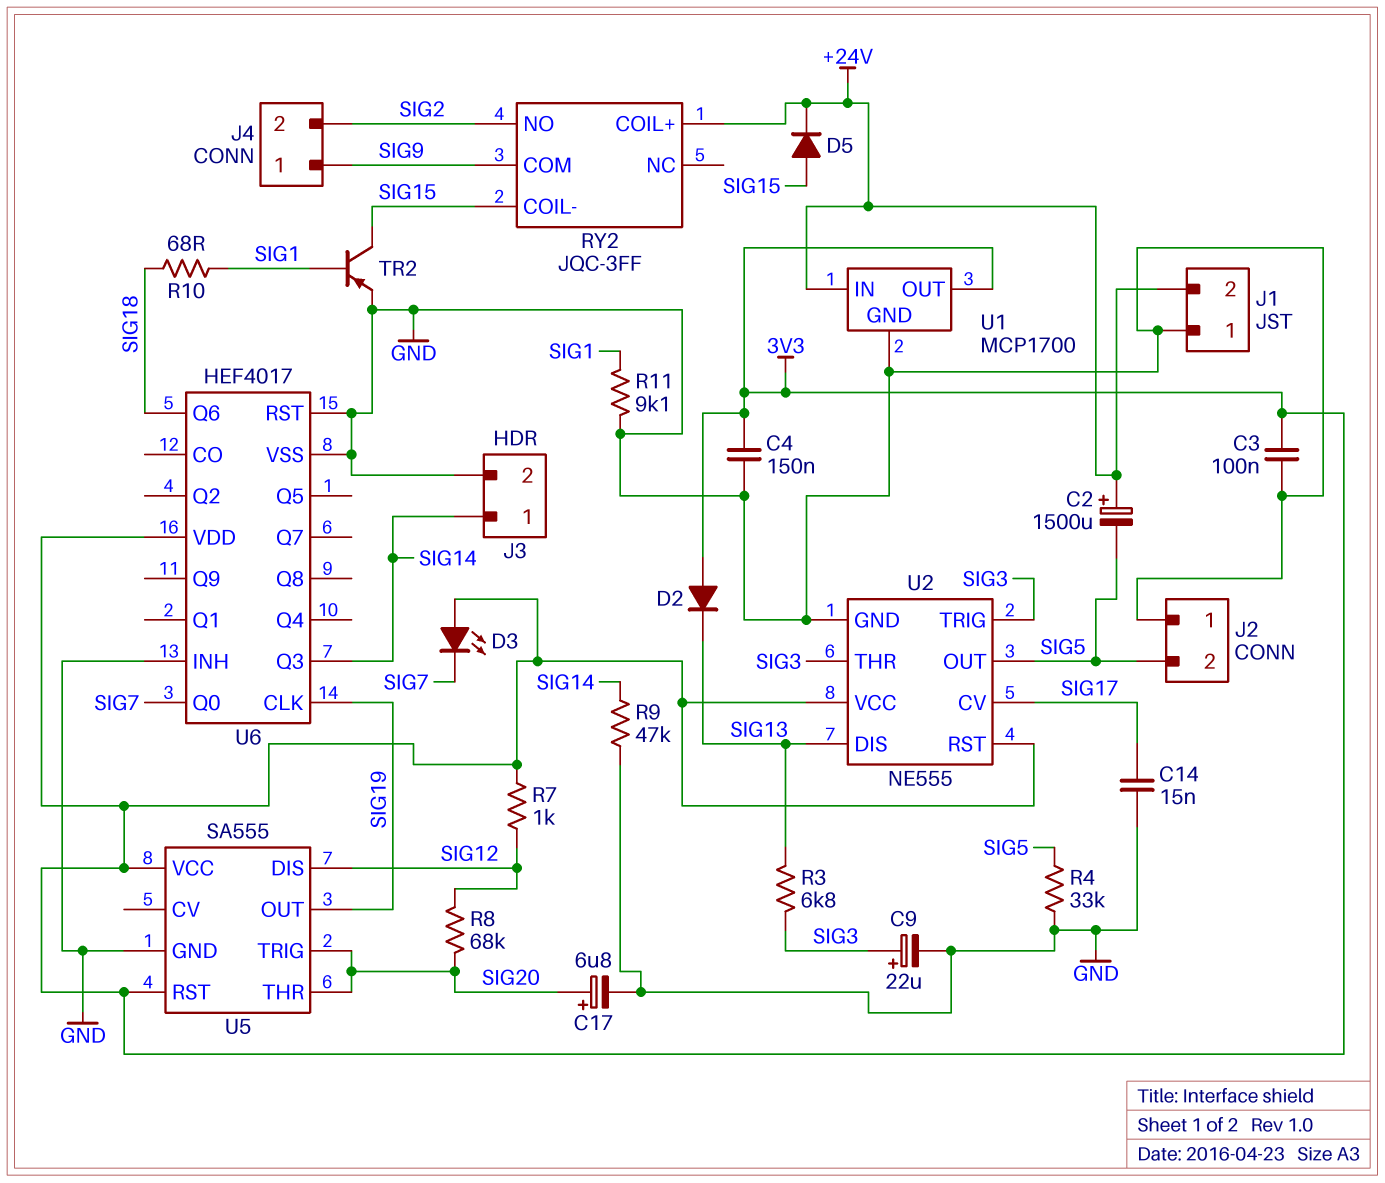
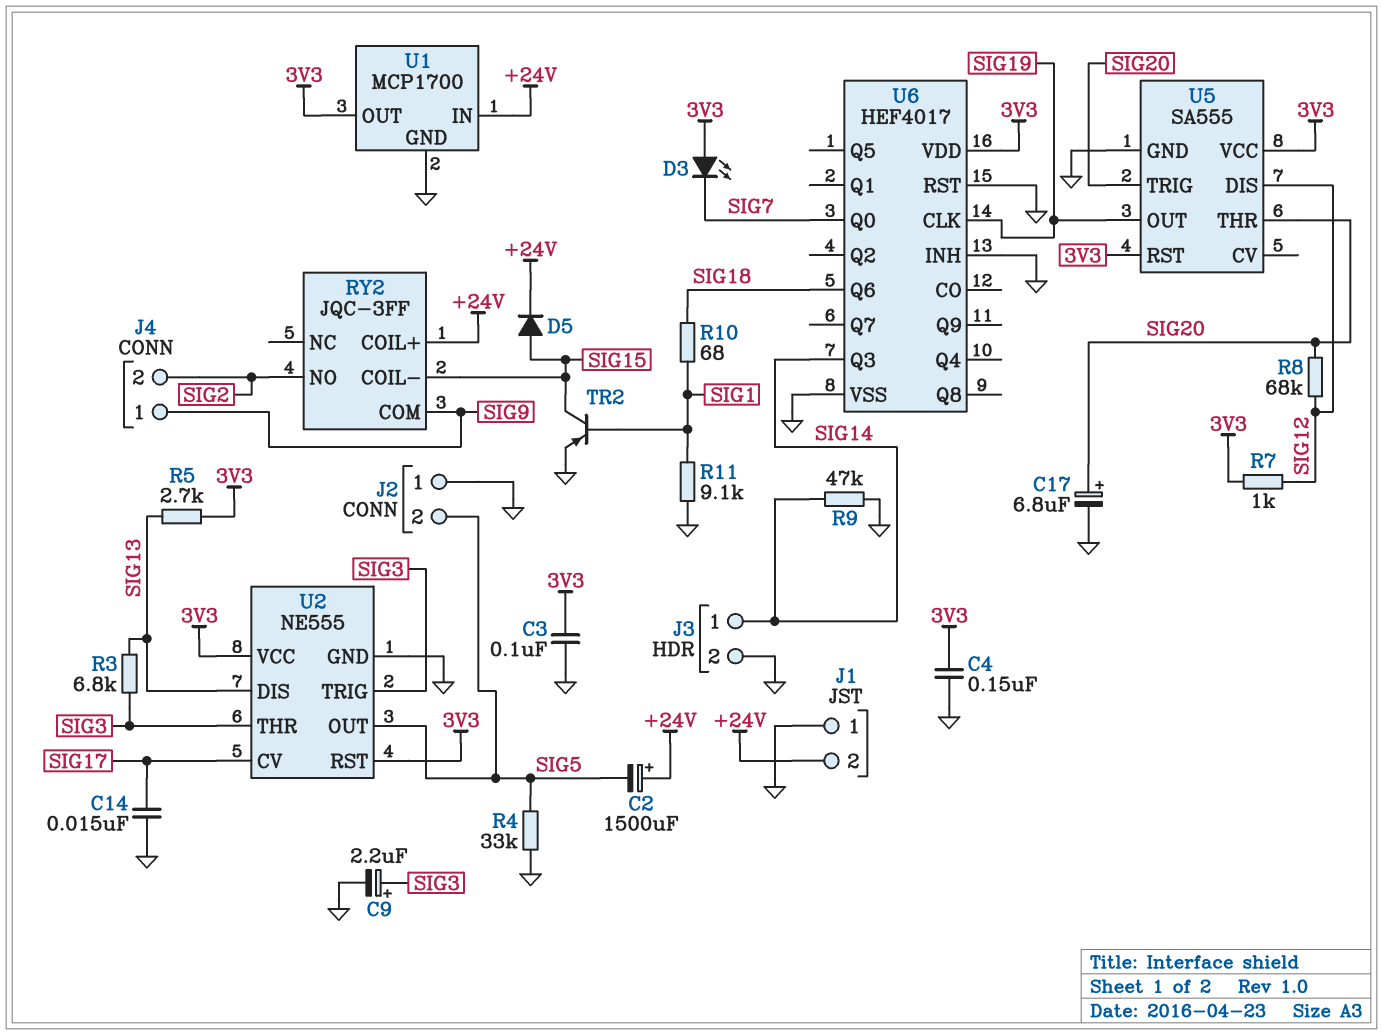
C9: 22uF (plus SIG3, minus GND) -> 2.2uF (plus SIG3, minus GND)
D2: diode (A 3V3, K SIG13) -> none
R5: none -> 2.7k (3V3, SIG13)

